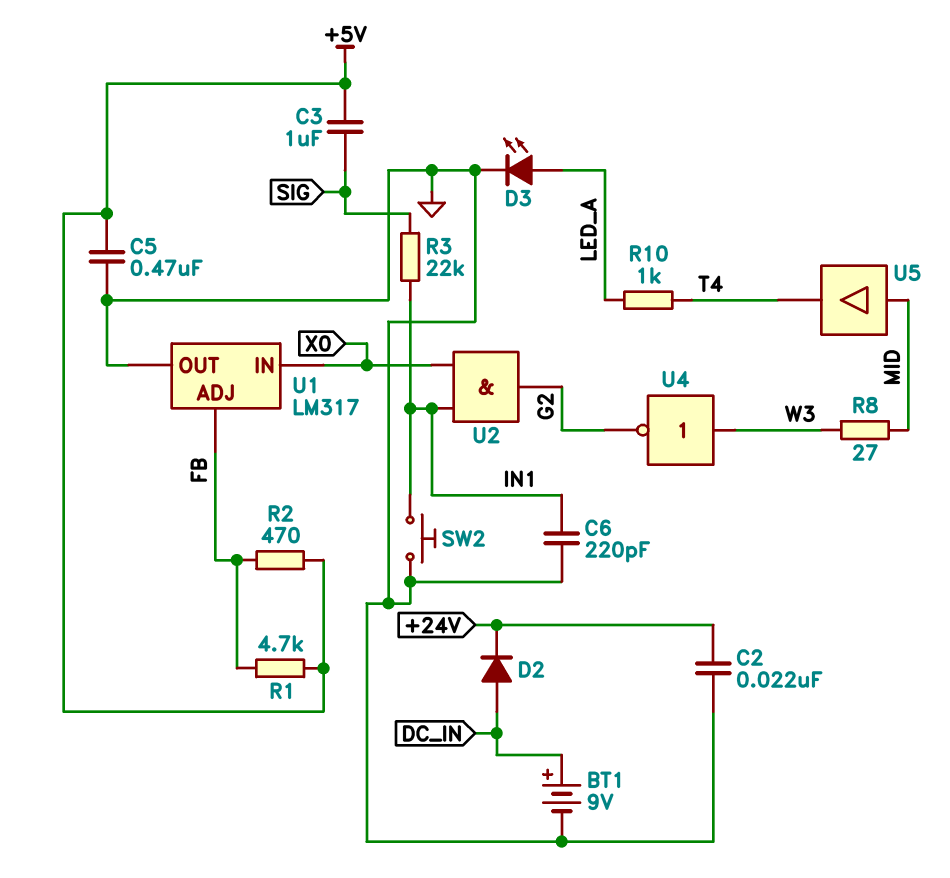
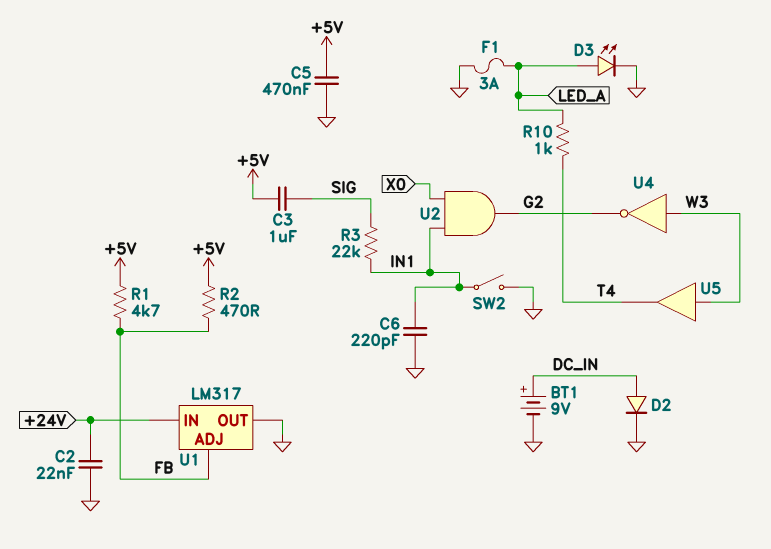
D2: diode (A DC_IN, K +24V) -> diode (A DC_IN, K GND)
F1: none -> 3A (GND, LED_A)
R8: 27 (MID, W3) -> none
SW2: button (GND, IN1) -> switch (GND, IN1)
U1 pin IN: X0 -> +24V
U5: buffer (in MID, out T4) -> buffer (in W3, out T4)

